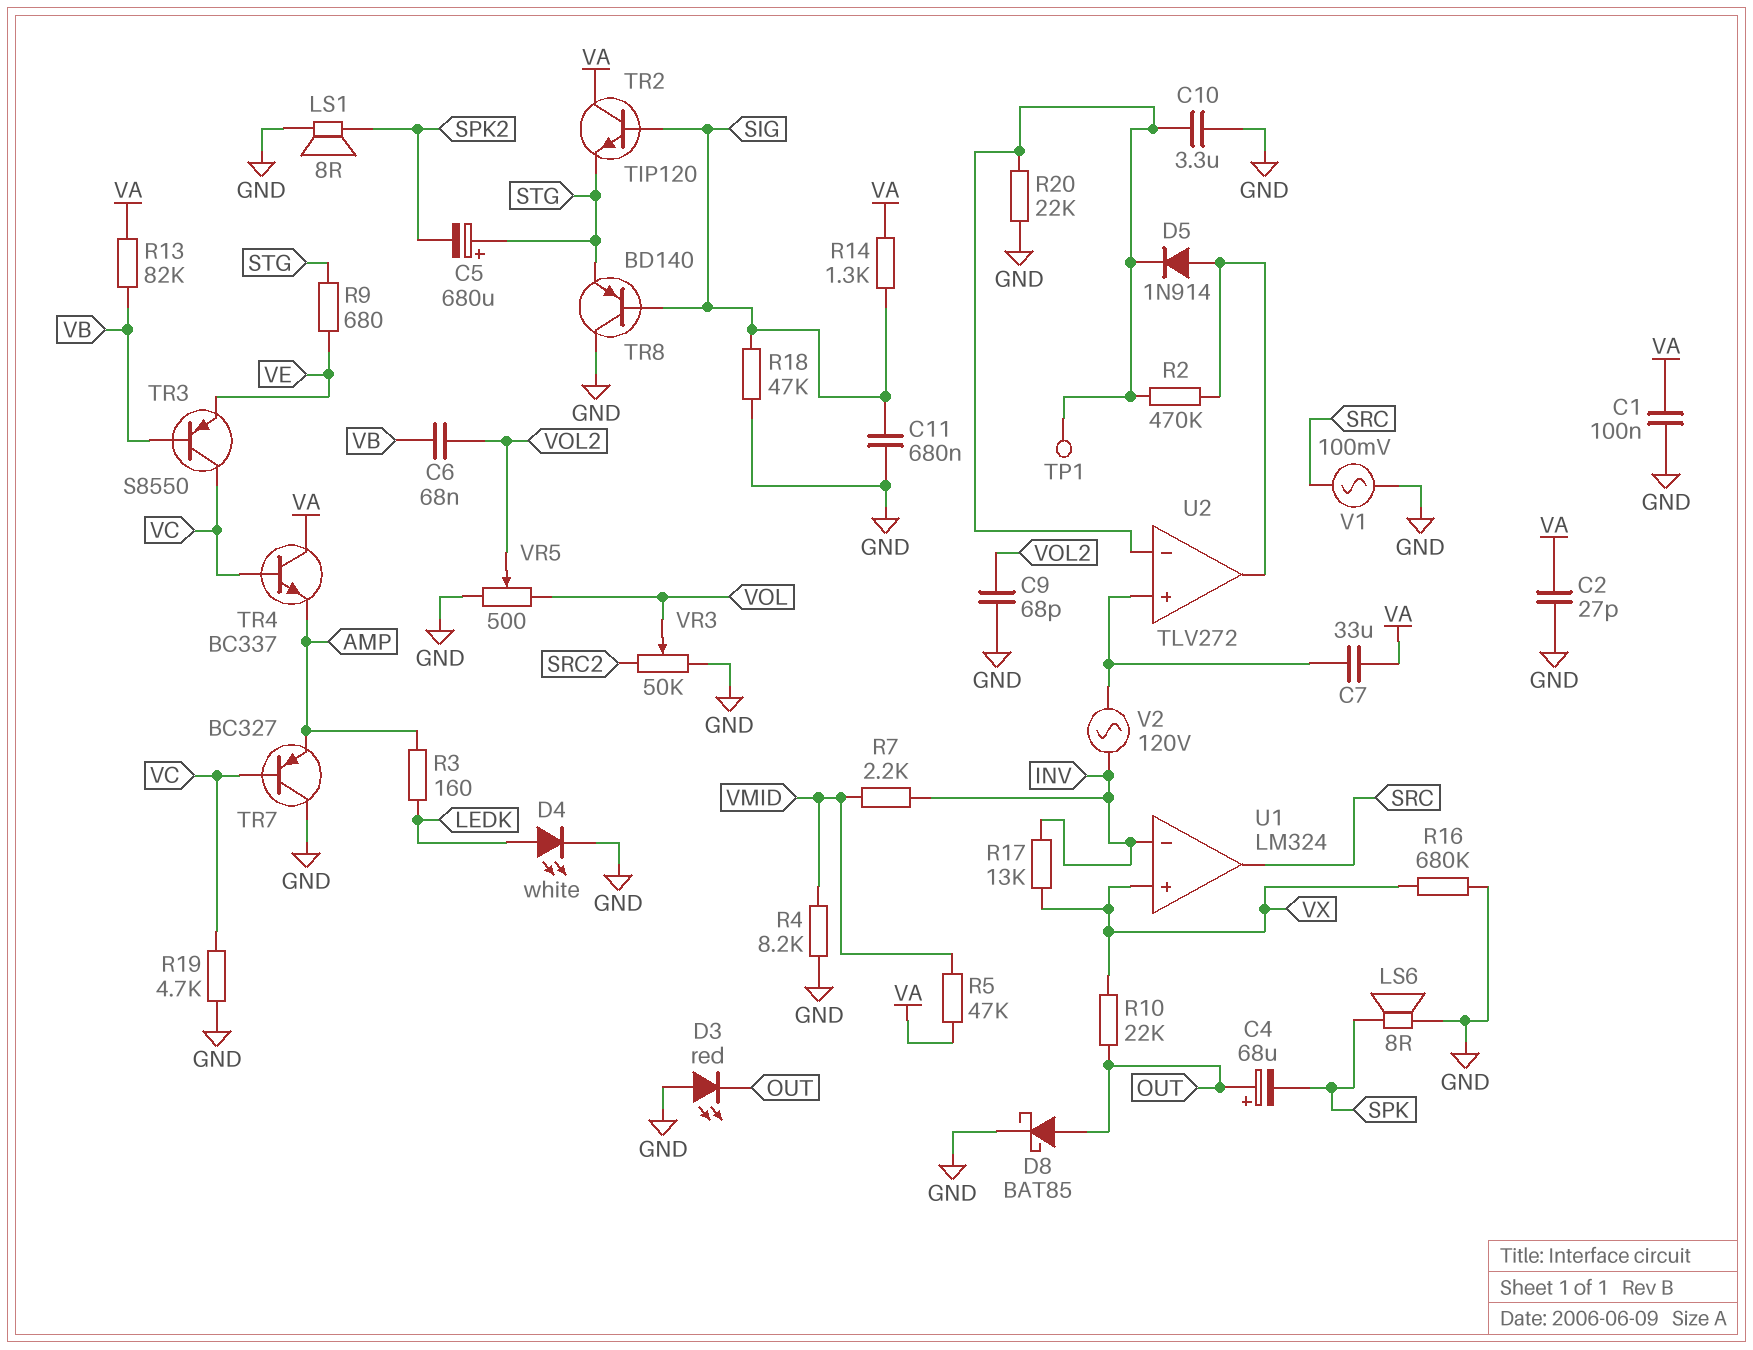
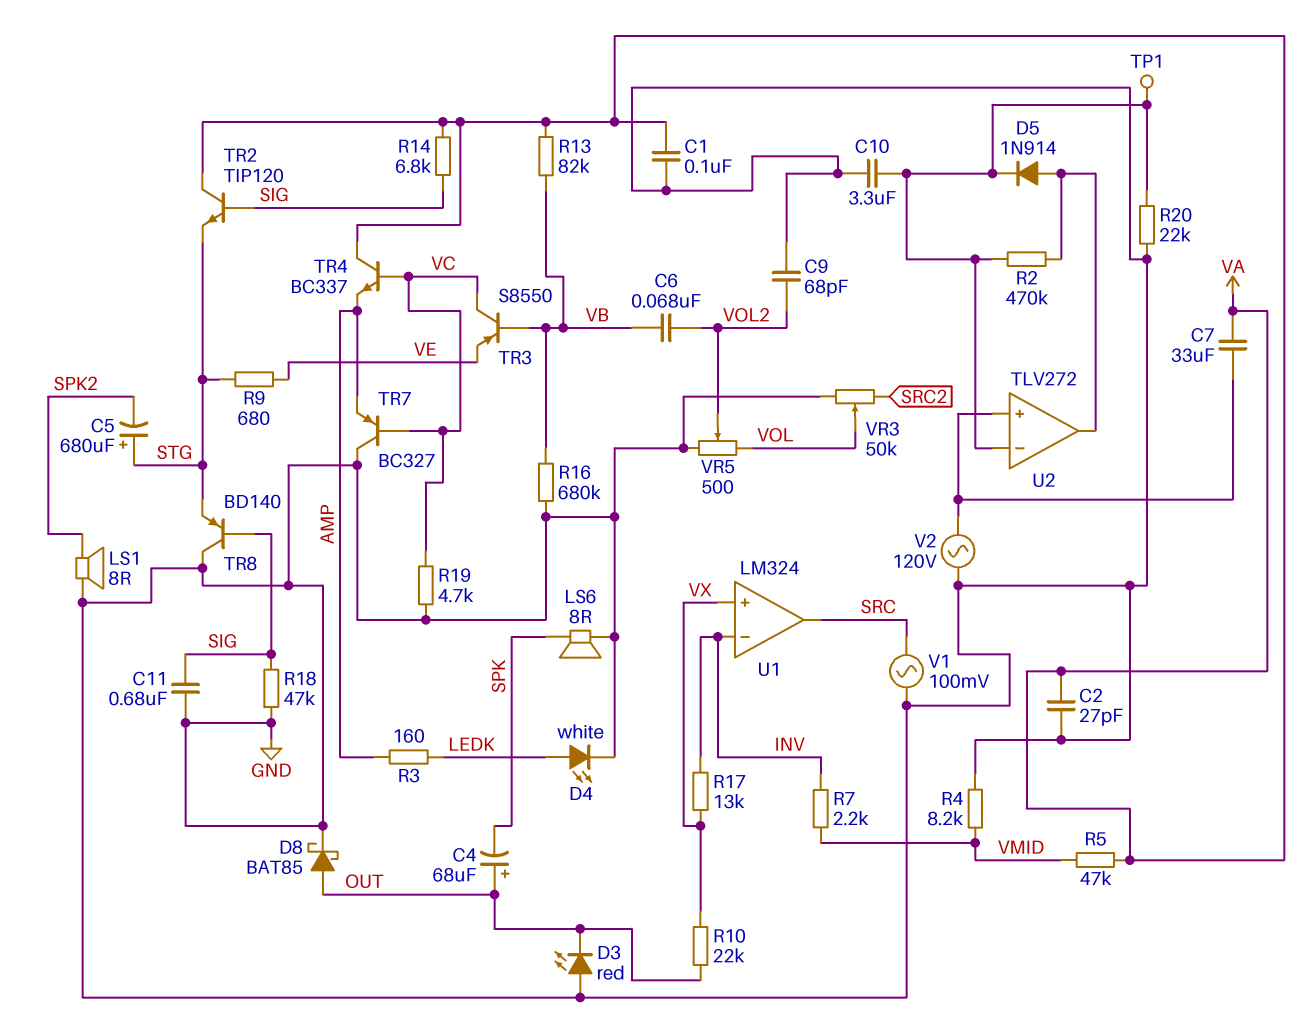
R14: 1.3k (SIG, VA) -> 6.8k (SIG, VA)
R16: 680k (GND, VX) -> 680k (GND, VB)
V2: AC 120V (INV, U2/in+) -> AC 120V (GND, U2/in+)

